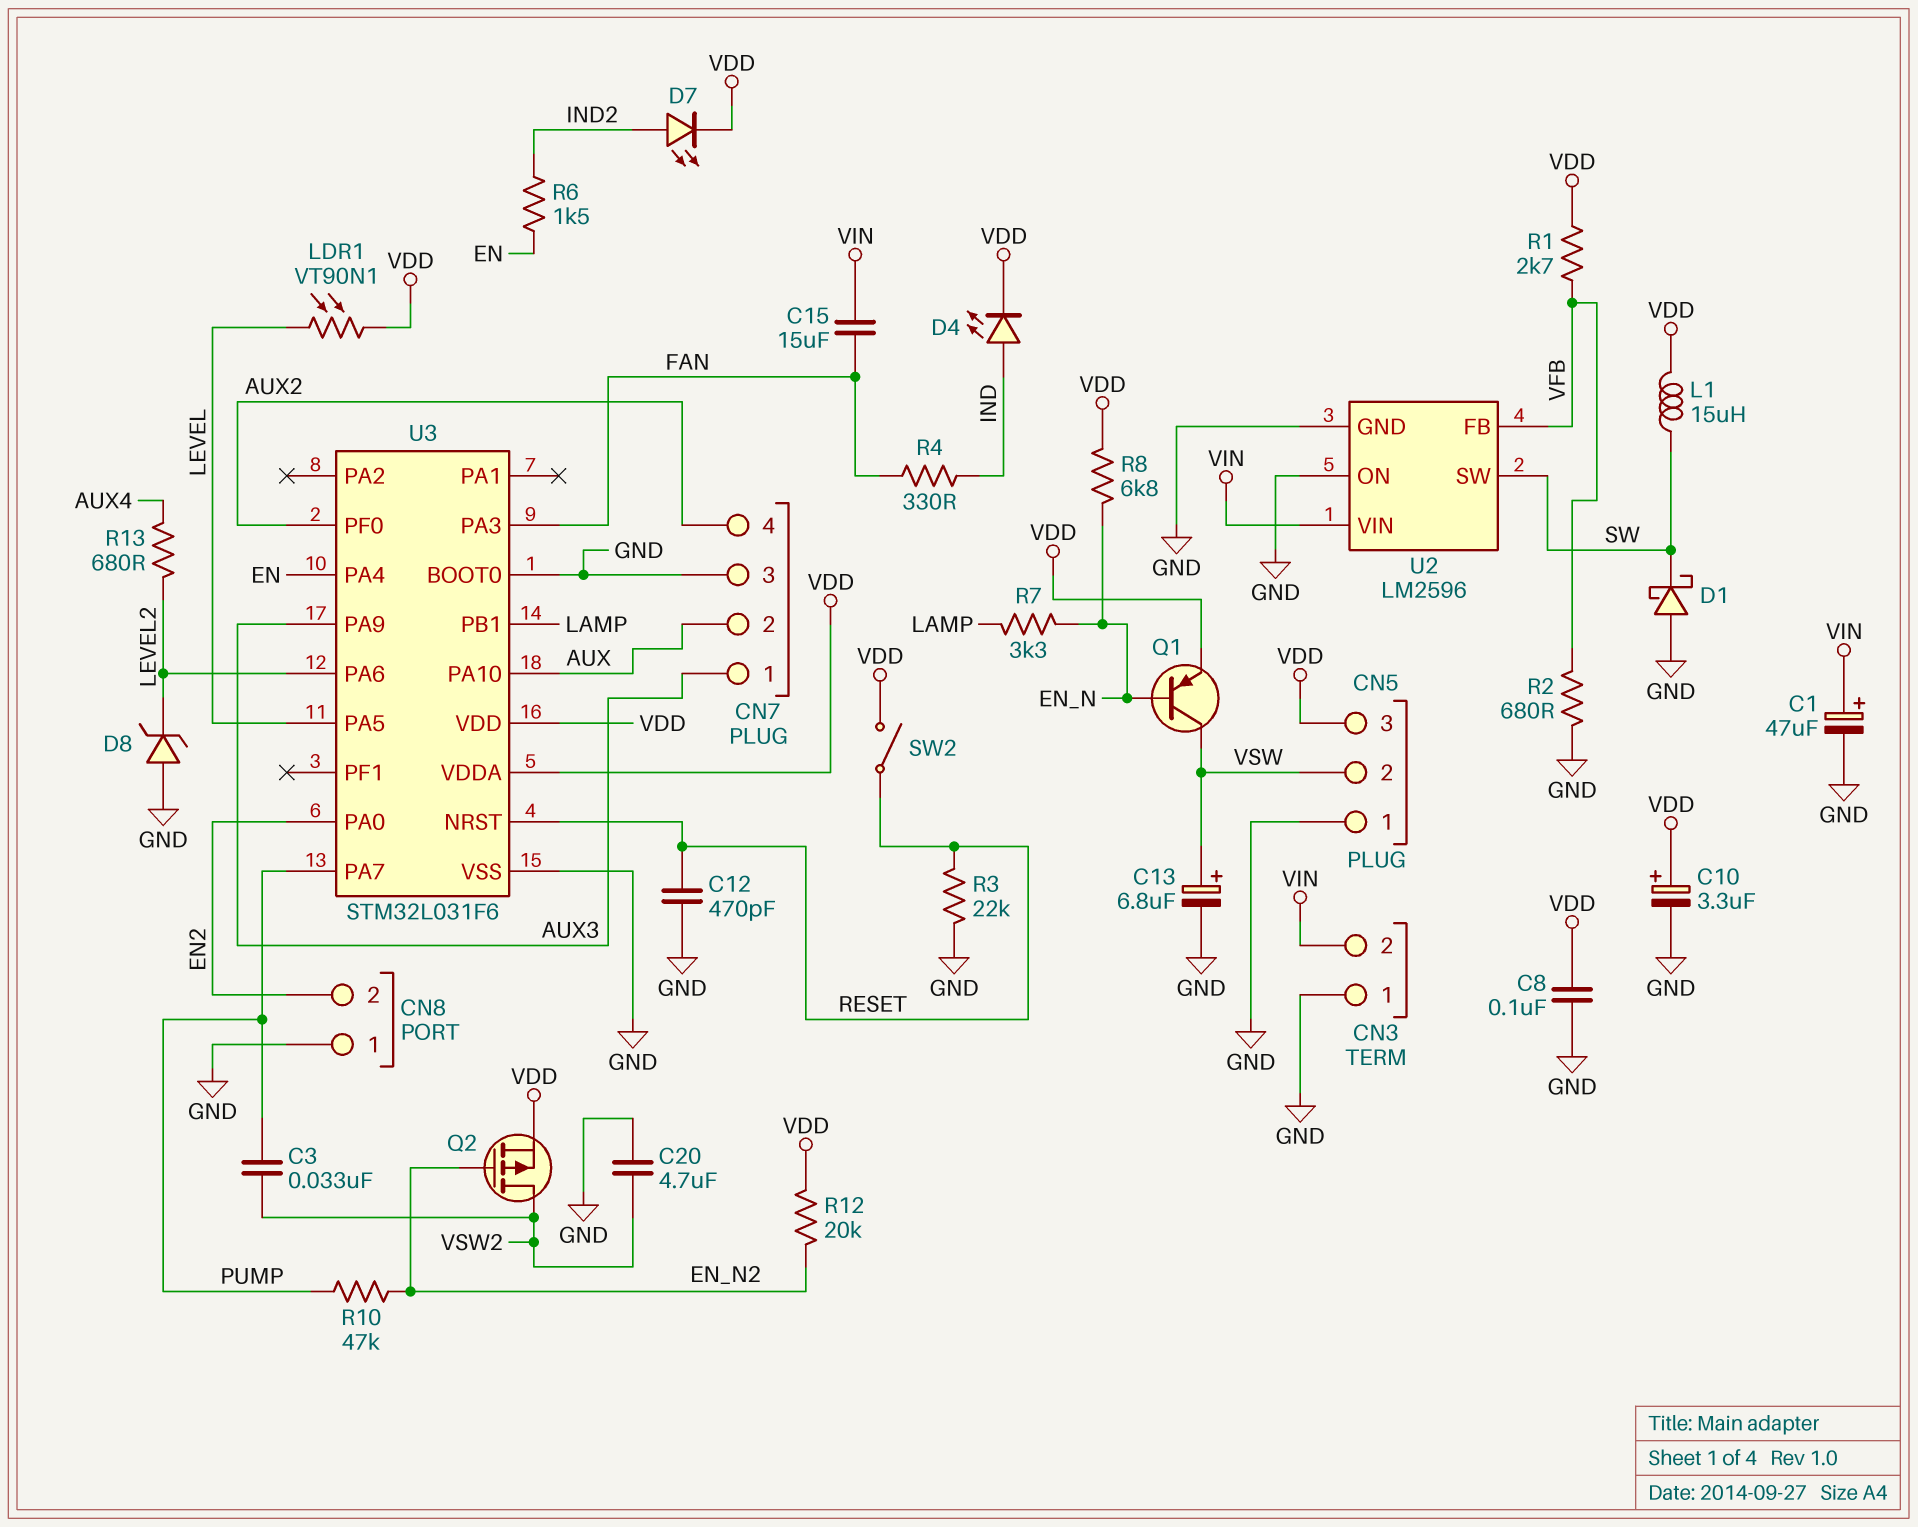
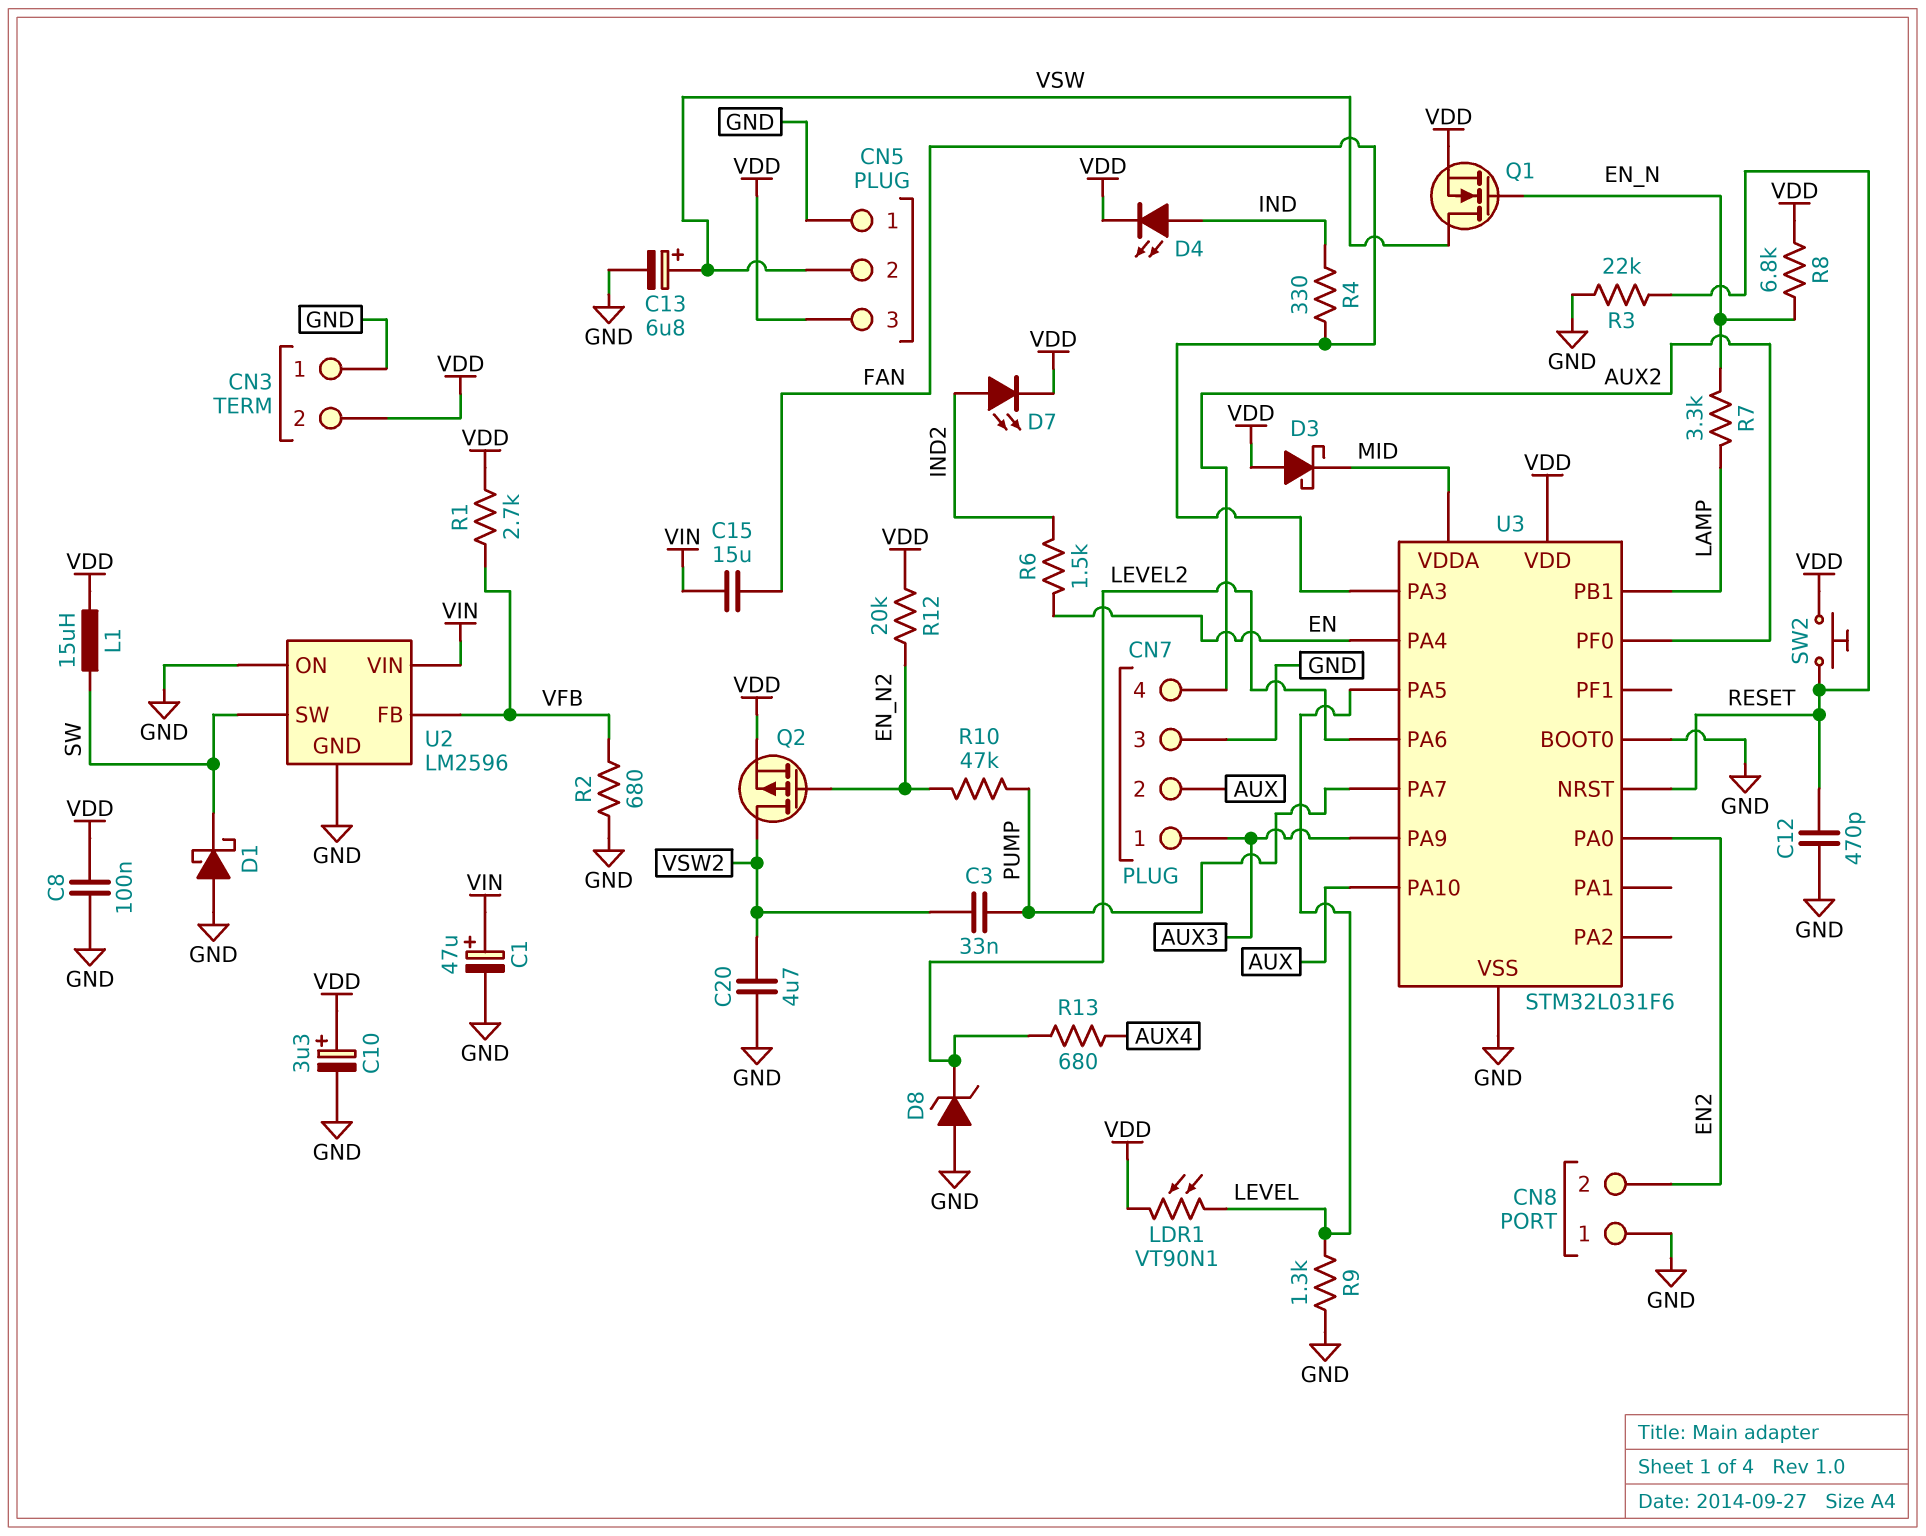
CN3 pin 2: VIN -> VDD
D3: none -> schottky (A VDD, K MID)
Q1: PNP (B EN_N, C VSW, E VDD) -> NMOS (G EN_N, D VSW, S VDD)
R9: none -> 1.3k (GND, LEVEL)
SW2: switch (RESET, VDD) -> button (RESET, VDD)
U3 pin VDDA: VDD -> MID

